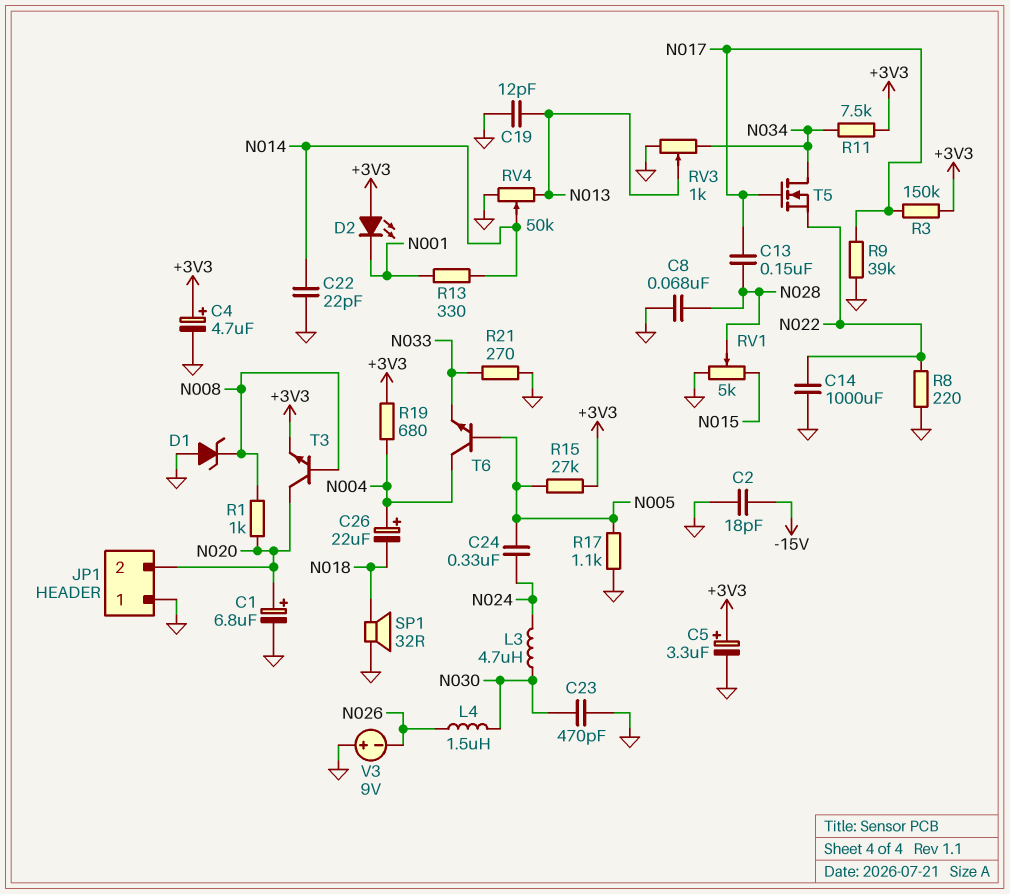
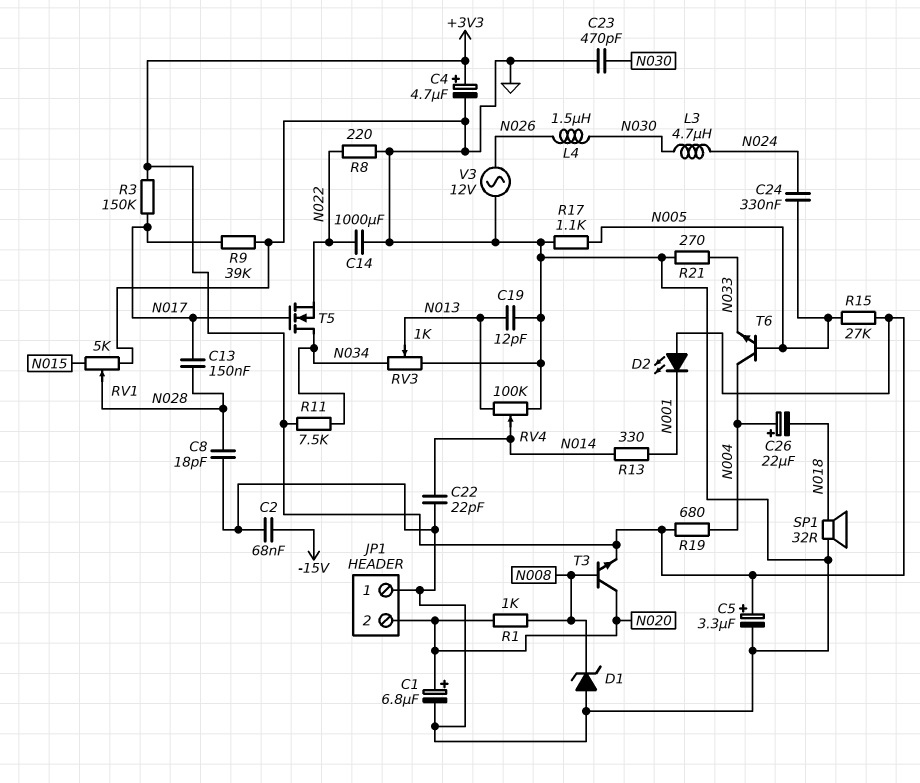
C2: 18pF (-15V, GND) -> 68nF (-15V, GND)
C8: 68nF (GND, N028) -> 18pF (GND, N028)
RV4: 50k (GND, N013, wiper N014) -> 100k (GND, N013, wiper N014)
V3: 9V (plus GND, minus N026) -> AC 12V (GND, N026)

